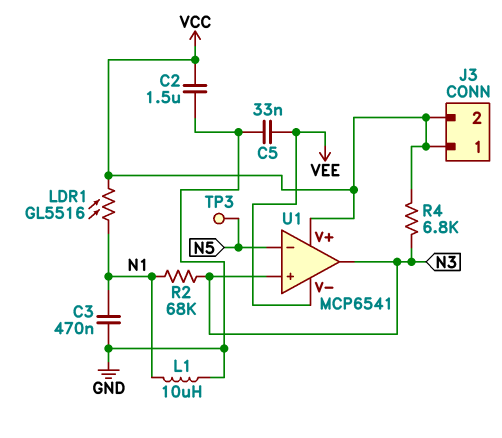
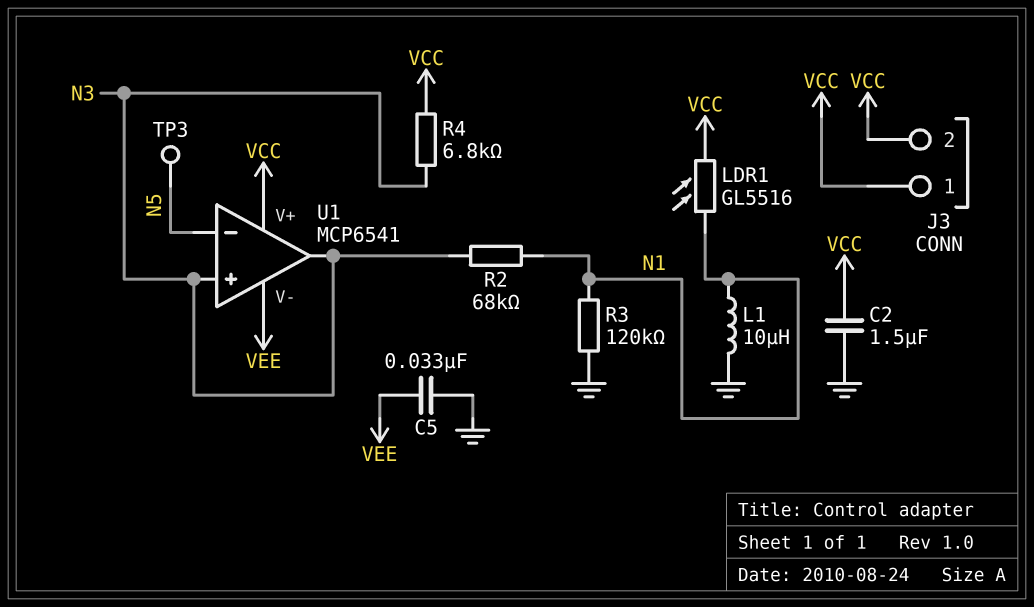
C3: 470nF (GND, N1) -> none
R3: none -> 120k (GND, N1)

